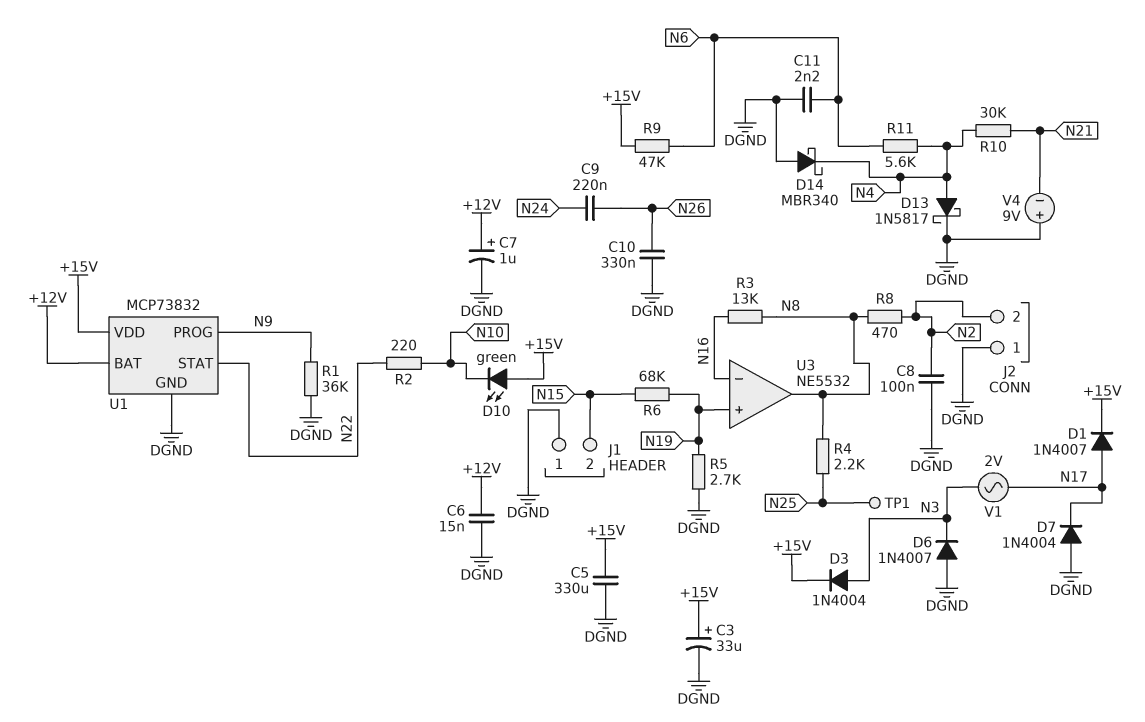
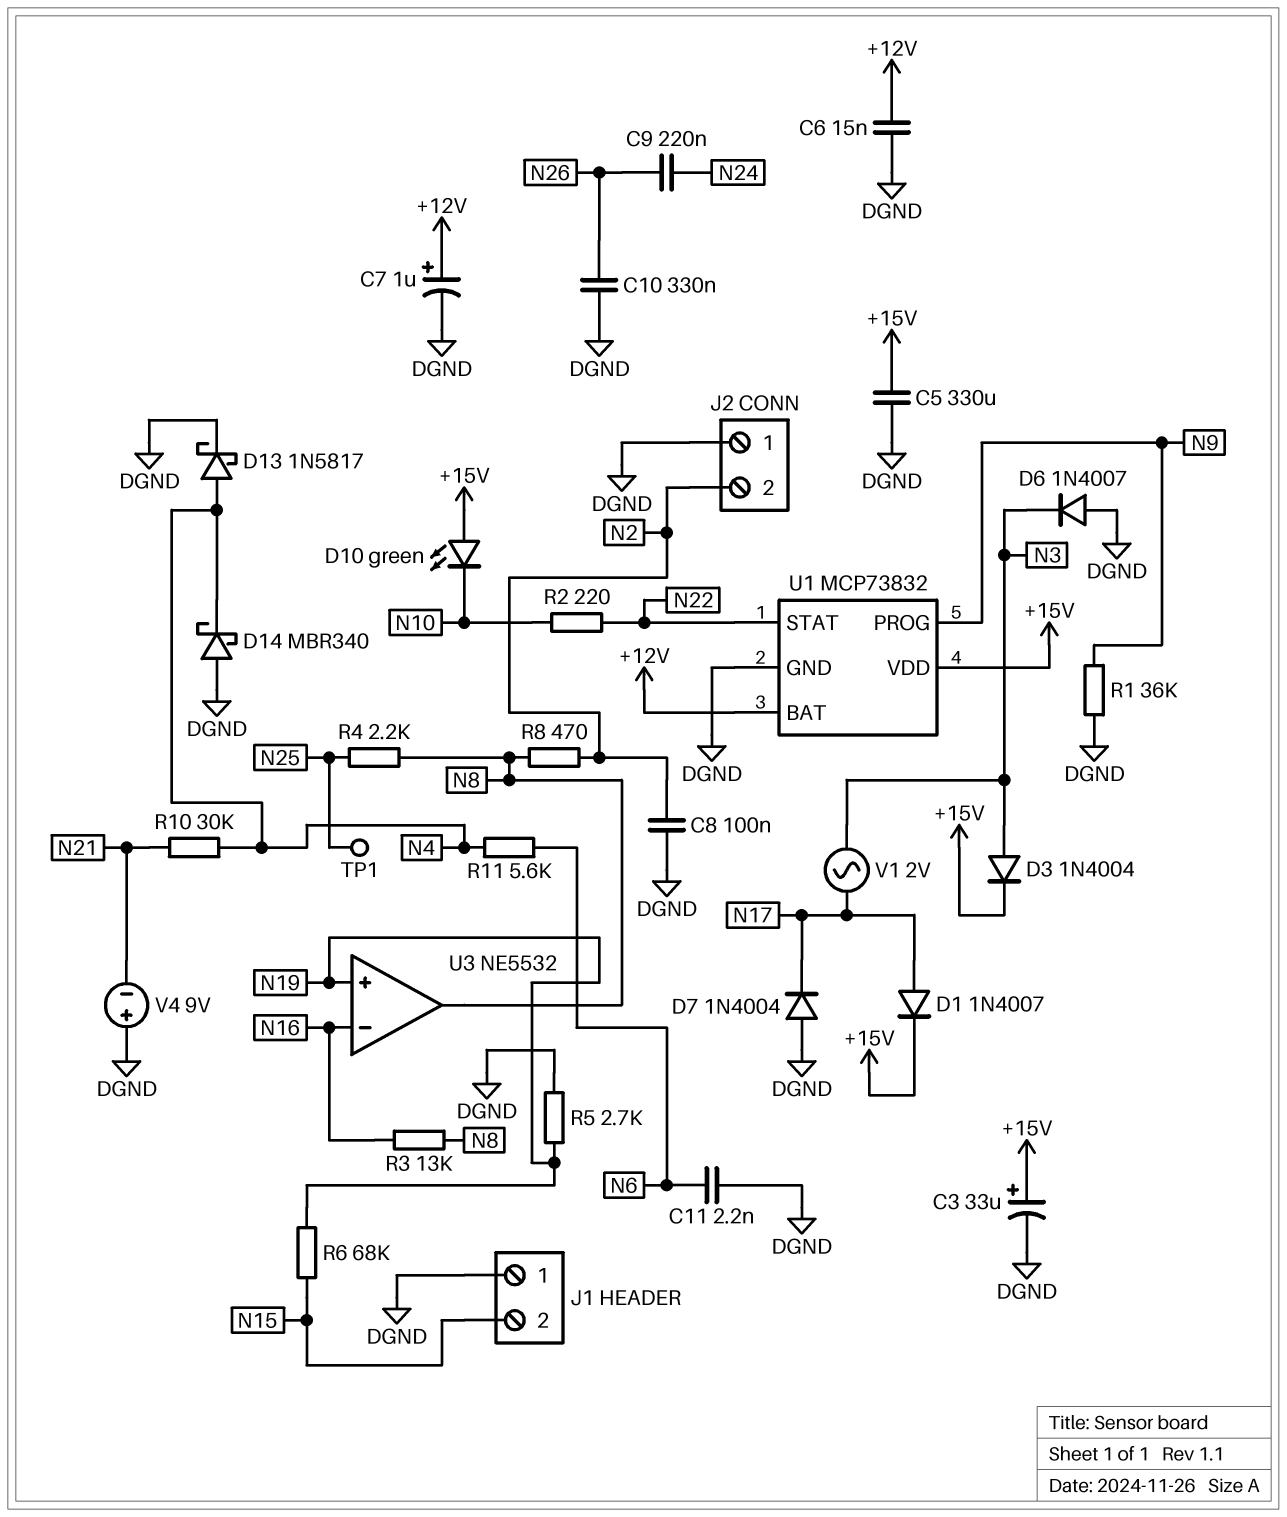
R9: 47k (+15V, N6) -> none

